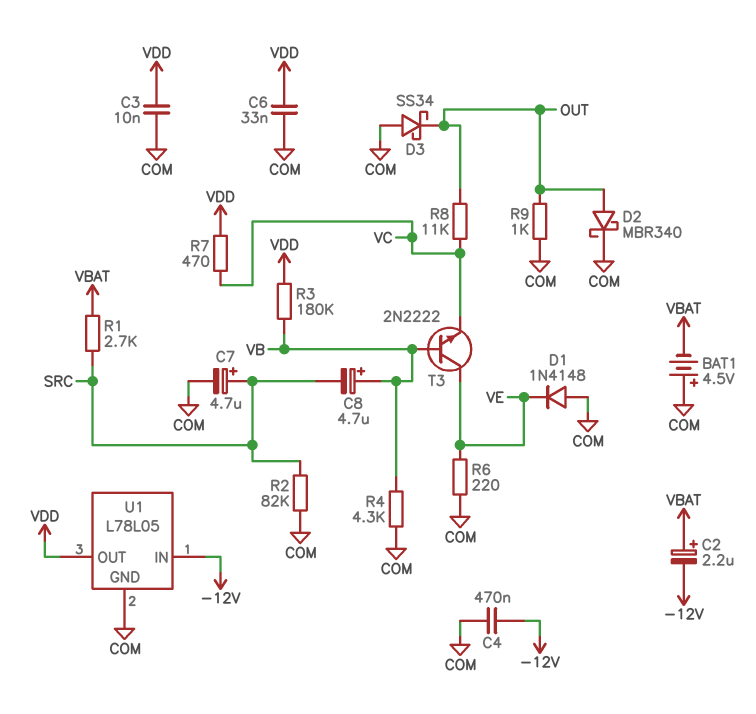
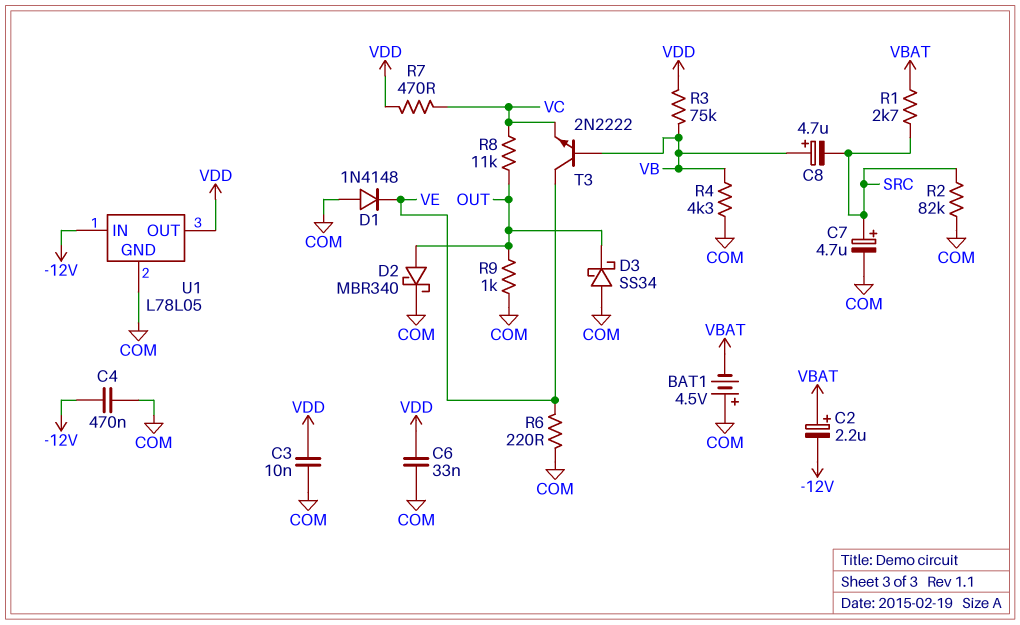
R3: 180k (VB, VDD) -> 75k (VB, VDD)

